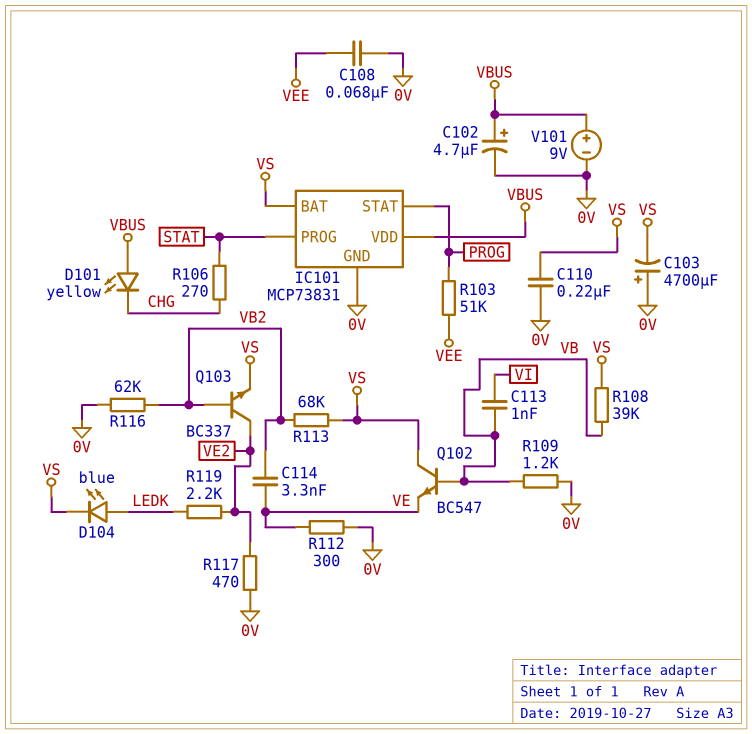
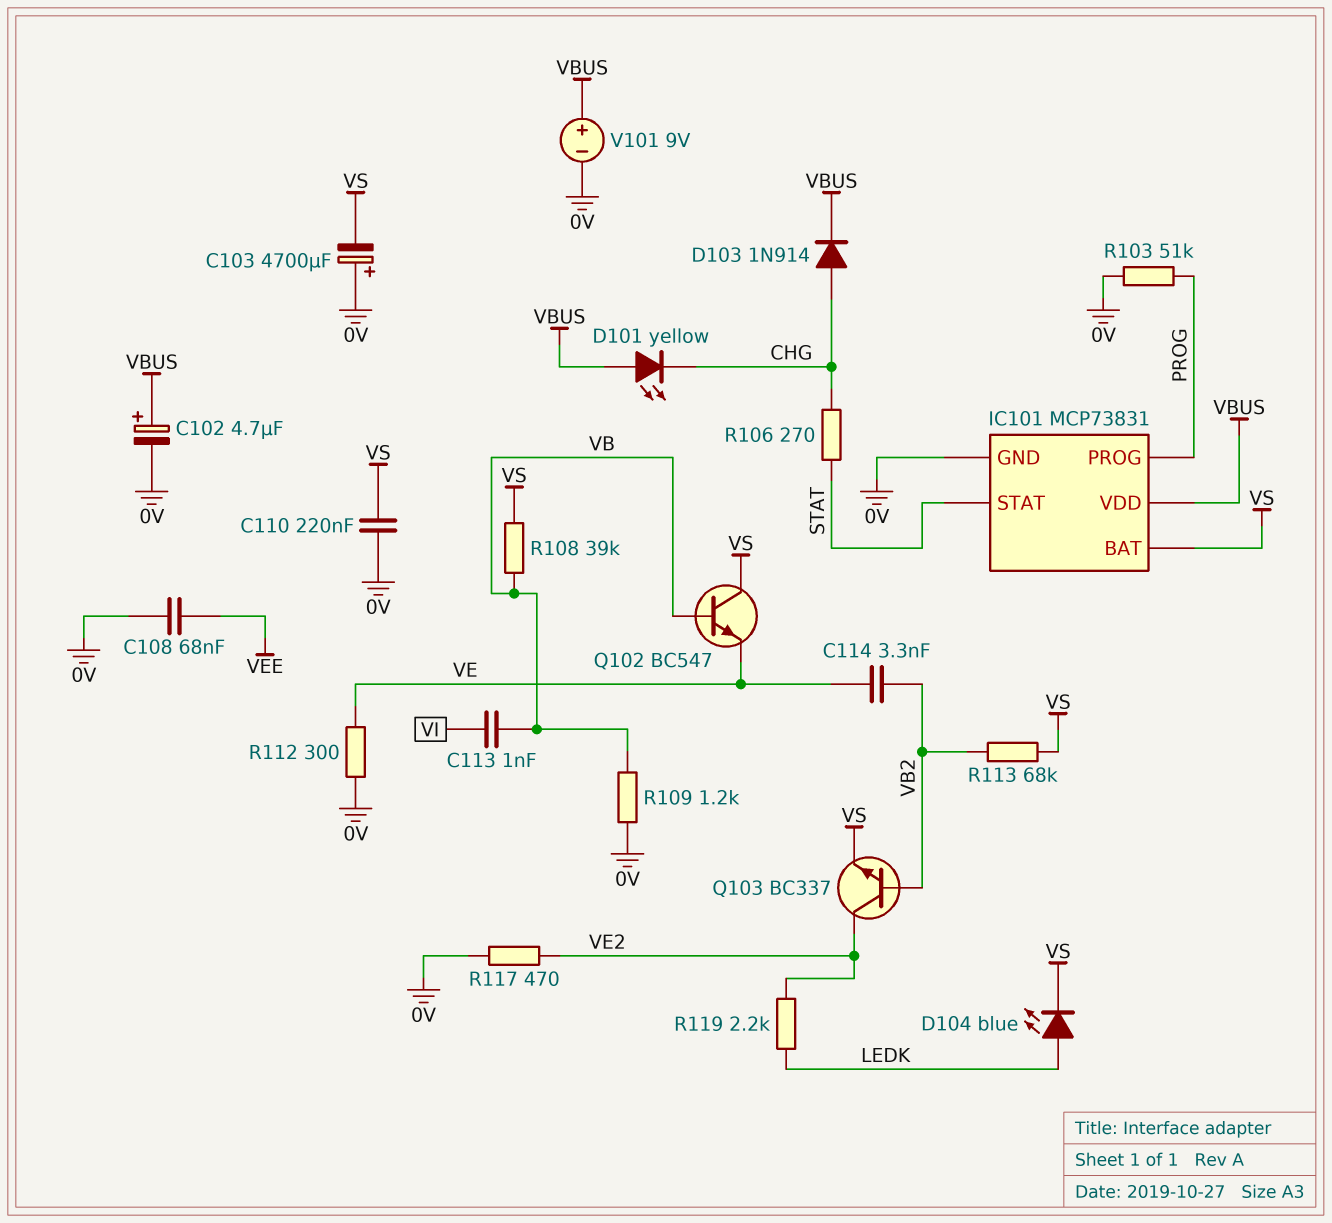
D103: none -> diode 1N914 (A CHG, K VBUS)
IC101 pin PROG: STAT -> PROG
IC101 pin STAT: PROG -> STAT
R103: 51k (PROG, VEE) -> 51k (0V, PROG)
R116: 62k (0V, VB2) -> none

